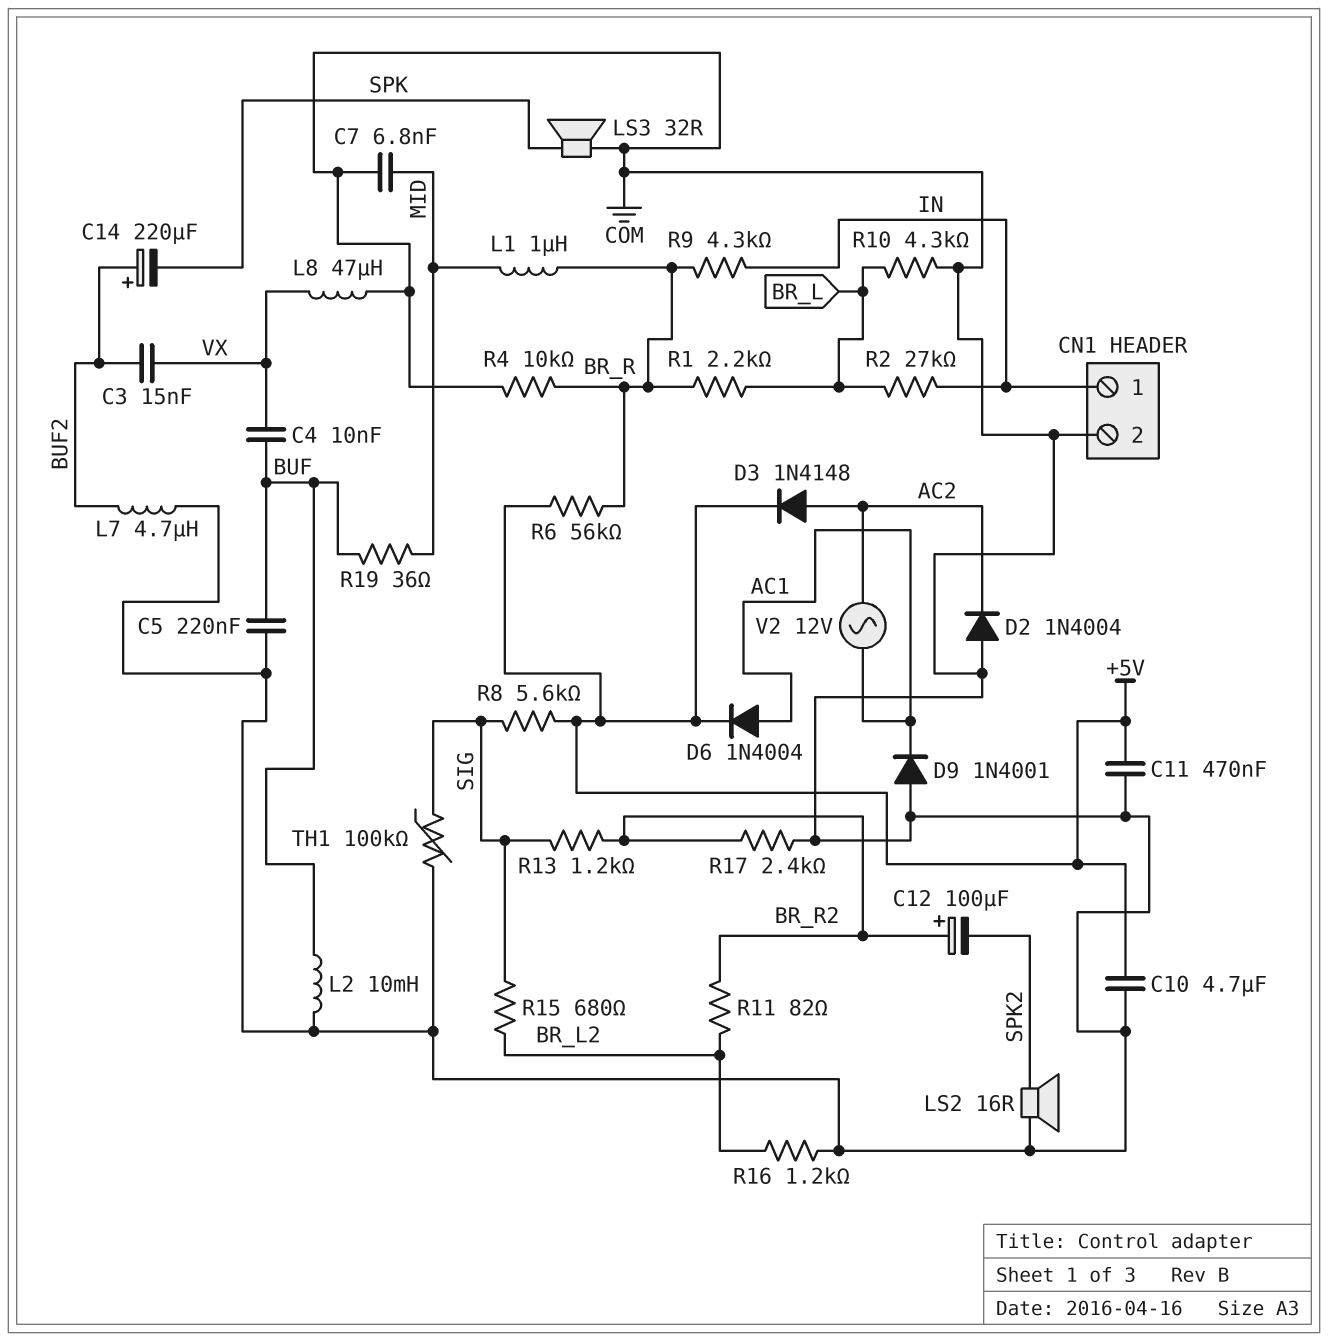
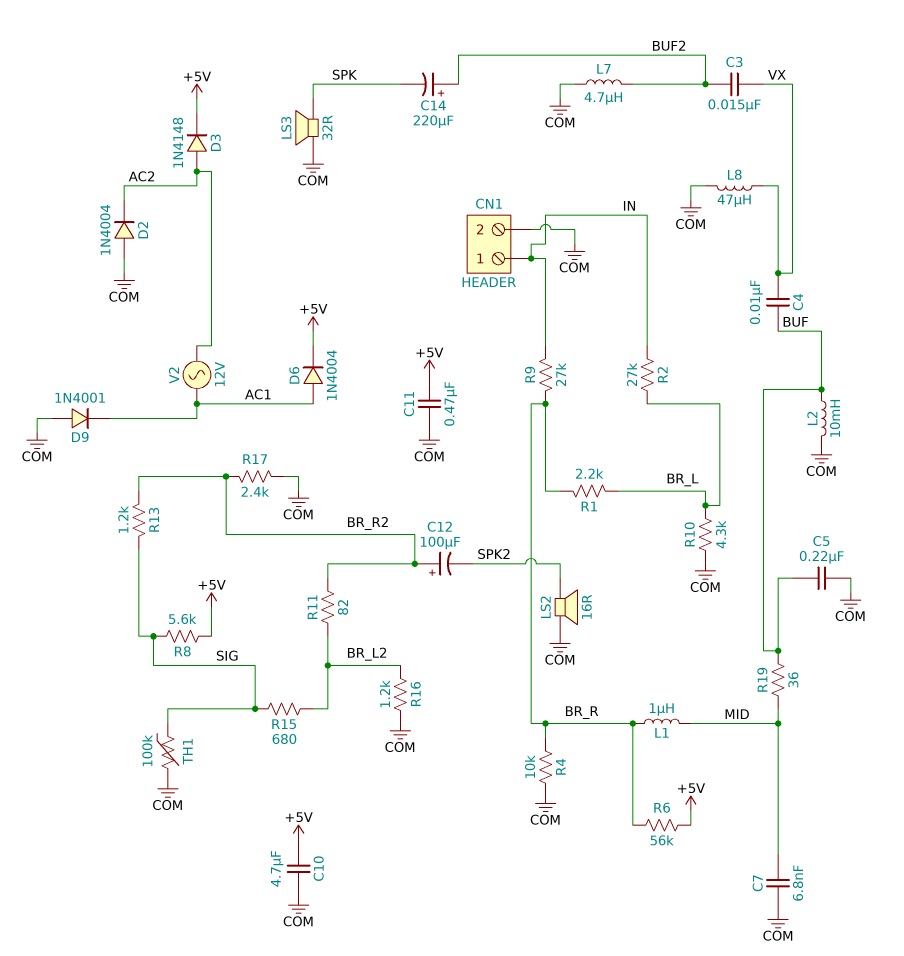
R9: 4.3k (BR_R, IN) -> 27k (BR_R, IN)

